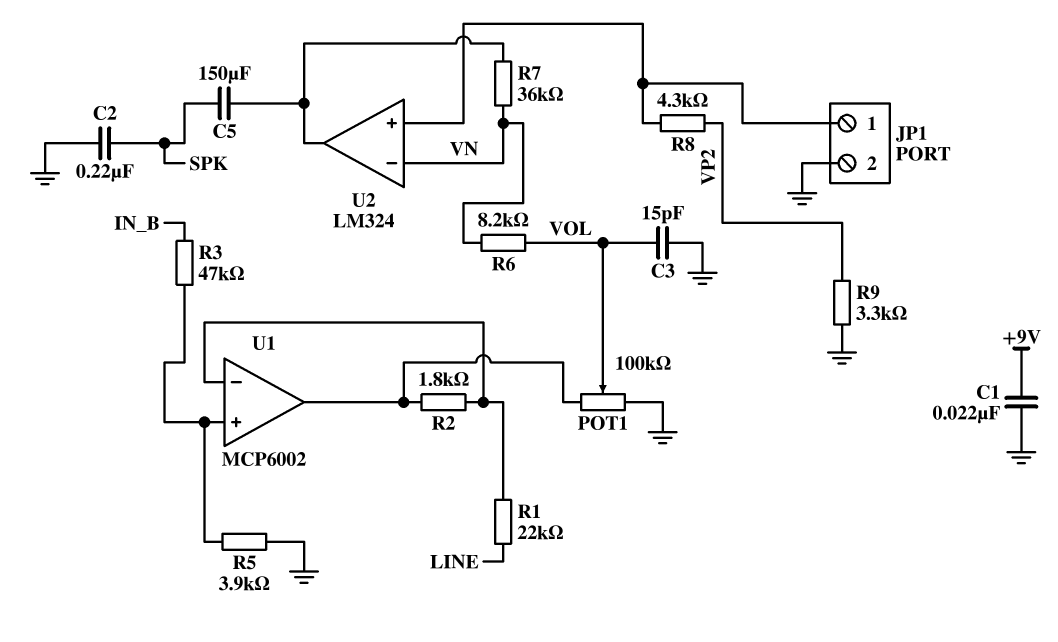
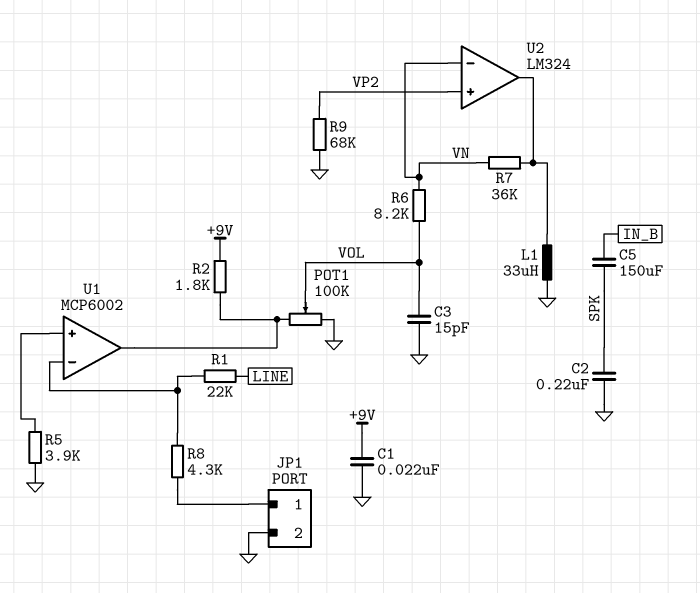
C5: 150uF (SPK, U2/out) -> 150uF (IN_B, SPK)
L1: none -> 33uH (GND, U2/out)
R2: 1.8k (U1/in-, U1/out) -> 1.8k (+9V, U1/out)
R3: 47k (IN_B, U1/in+) -> none
R8: 4.3k (JP1/1, VP2) -> 4.3k (JP1/1, U1/in-)
R9: 3.3k (GND, VP2) -> 68k (GND, VP2)
U2 pin in+: JP1/1 -> VP2

